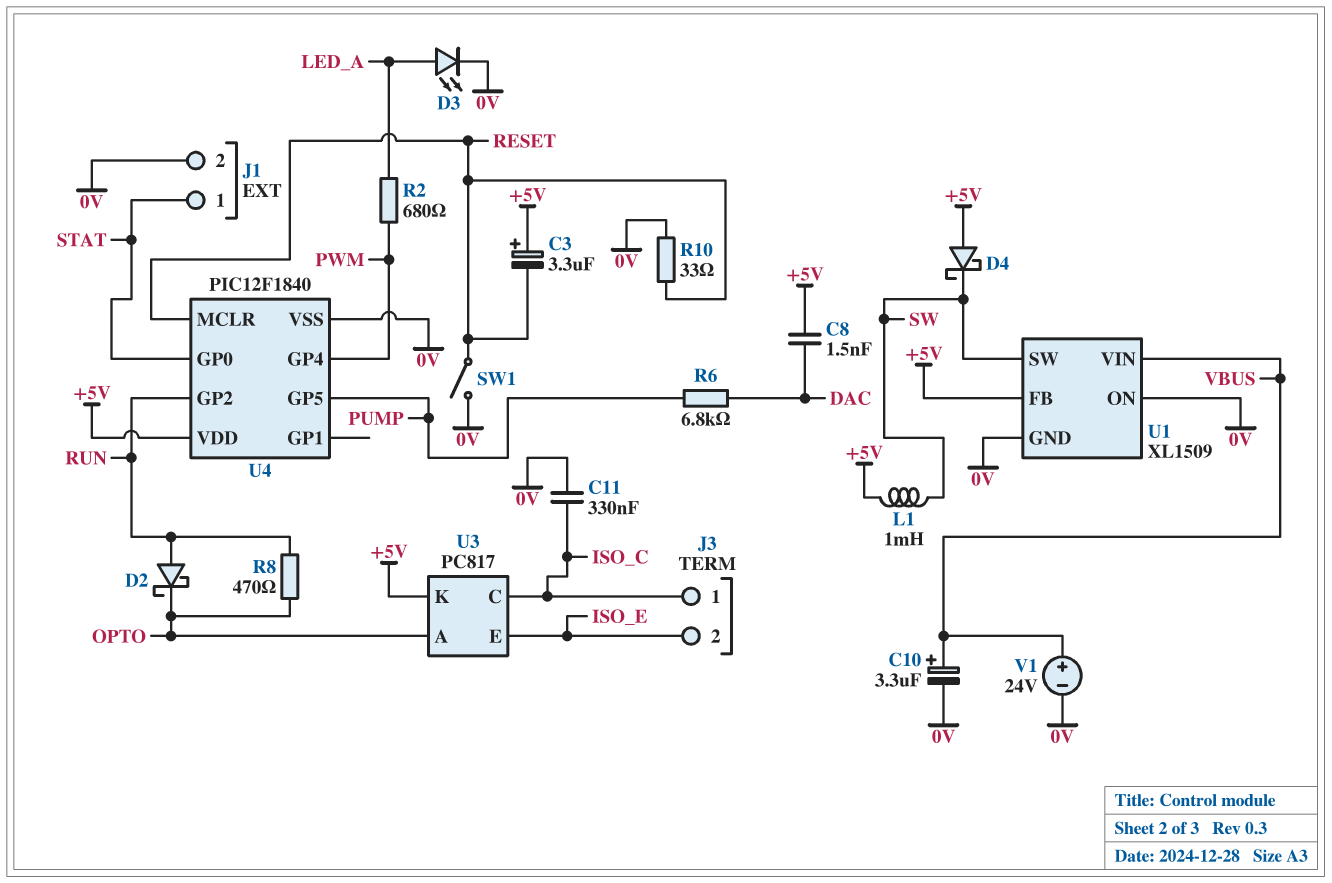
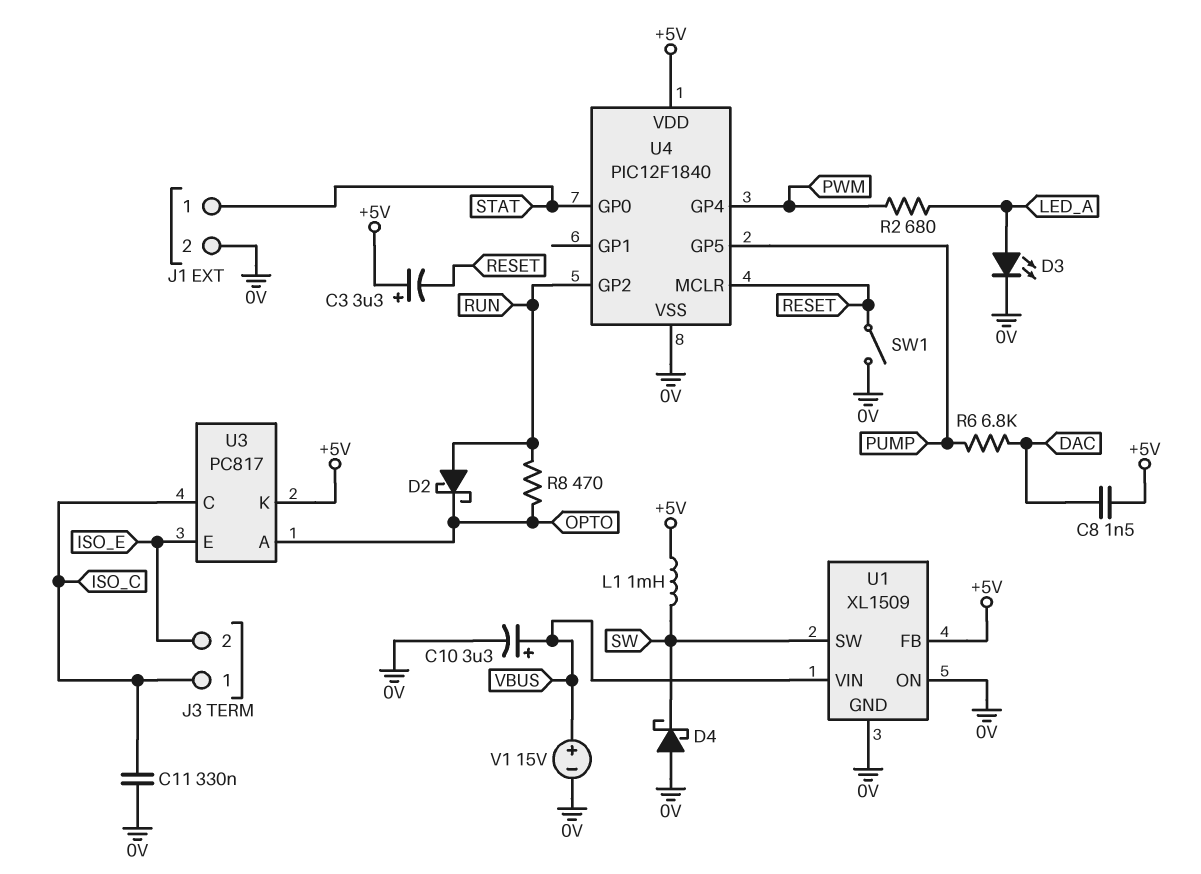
D4: schottky (A +5V, K SW) -> schottky (A 0V, K SW)
R10: 33 (0V, RESET) -> none
V1: 24V (plus VBUS, minus 0V) -> 15V (plus VBUS, minus 0V)

